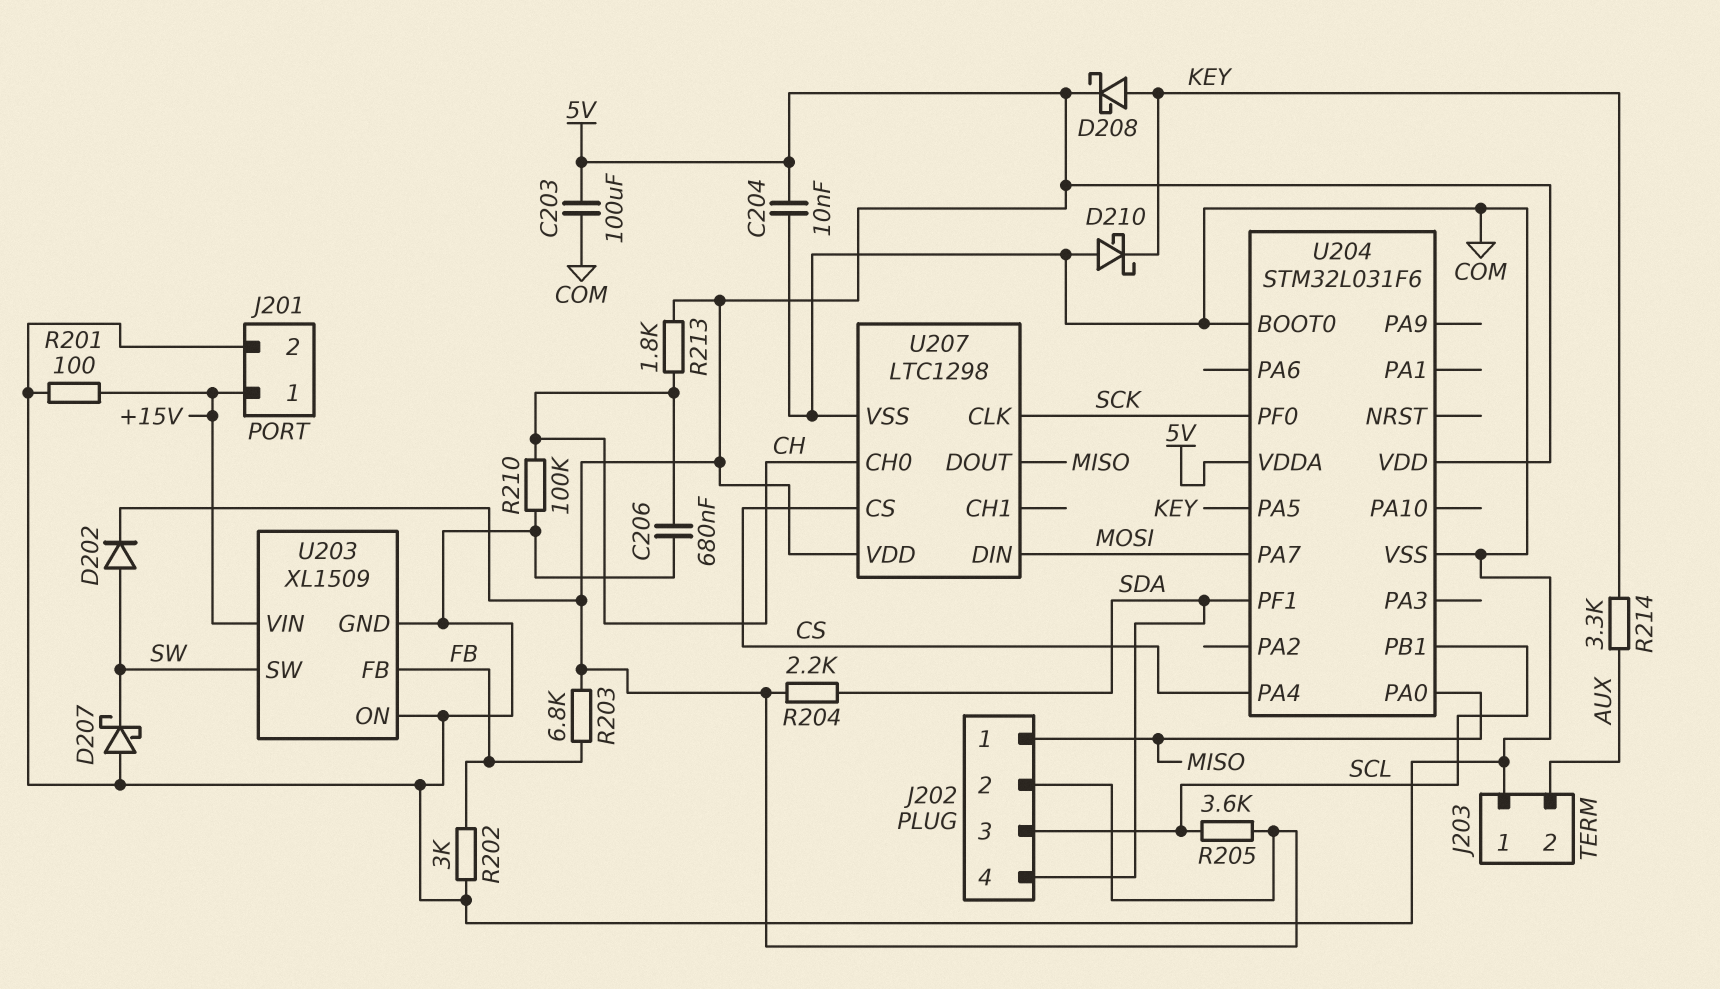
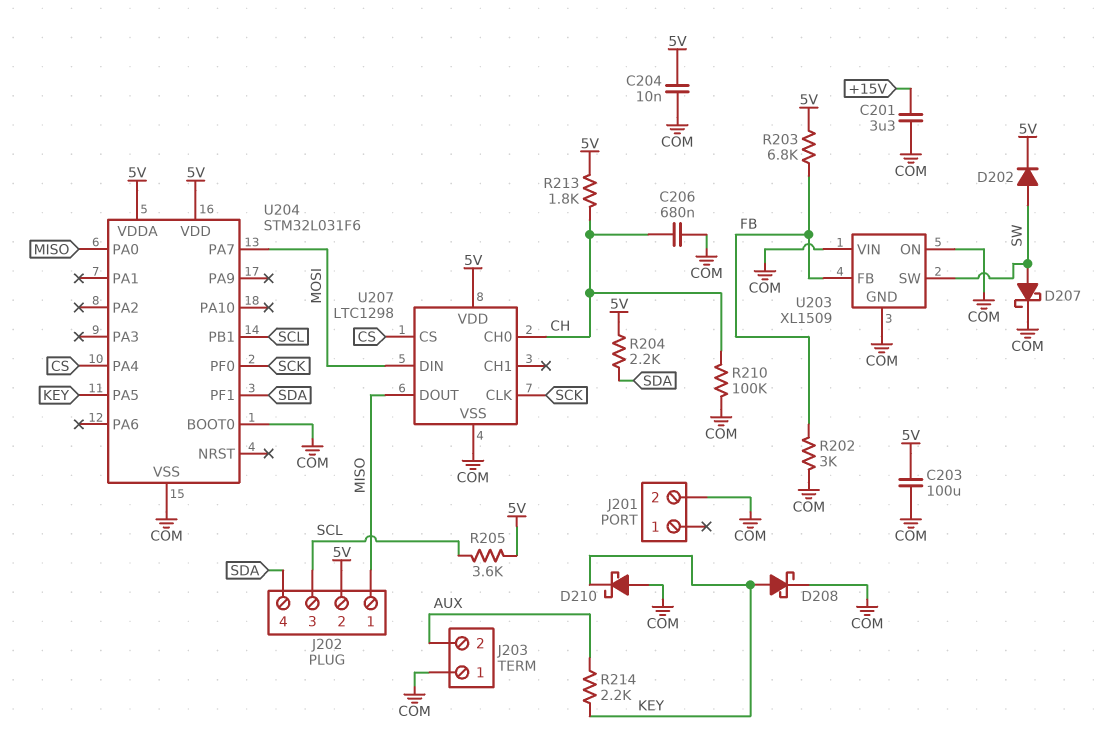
C201: none -> 3.3uF (+15V, COM)
D207: schottky (A COM, K SW) -> schottky (A SW, K COM)
D208: schottky (A KEY, K 5V) -> schottky (A KEY, K COM)
J201 pin 1: +15V -> none
R201: 100 (+15V, COM) -> none
R214: 3.3k (AUX, KEY) -> 2.2k (AUX, KEY)
U203 pin VIN: +15V -> COM

